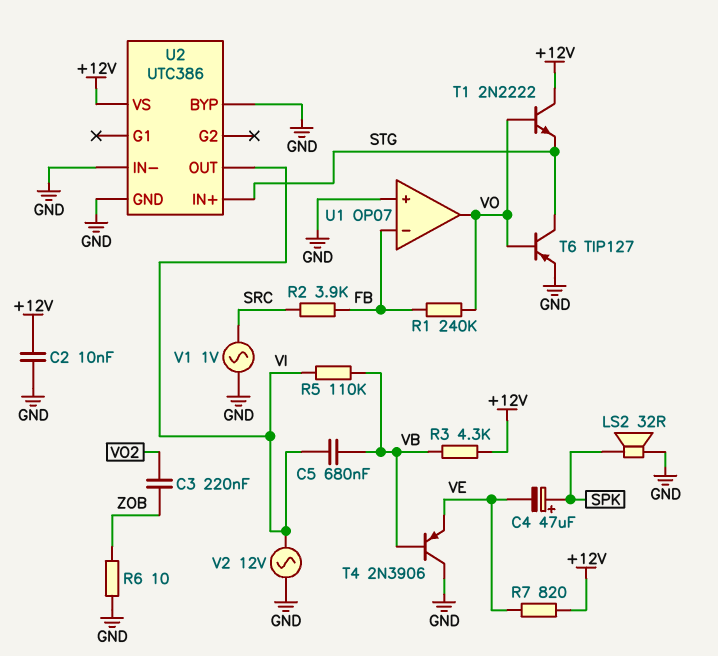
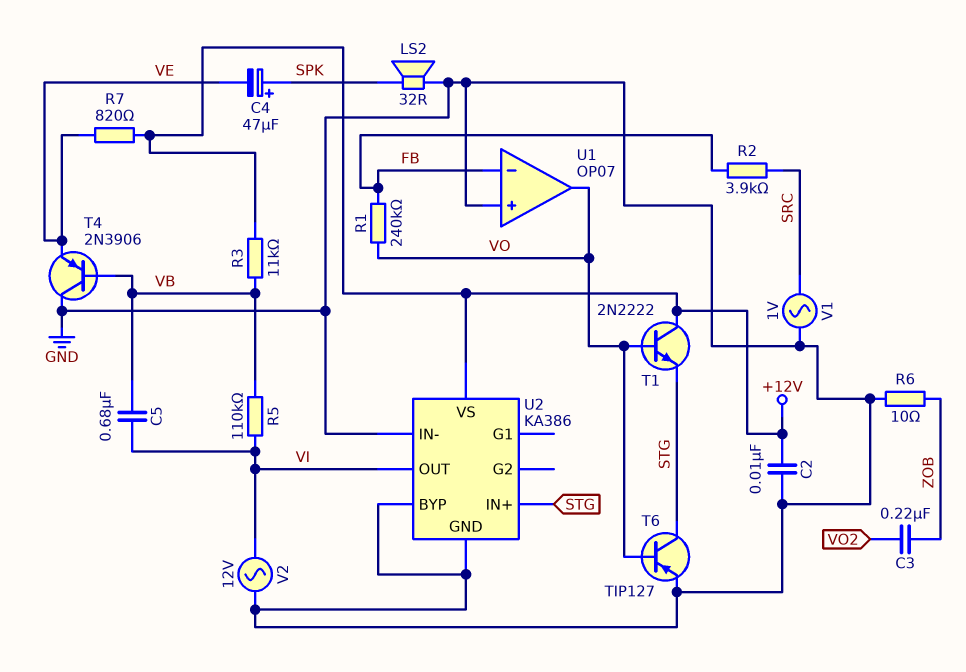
R3: 4.3k (+12V, VB) -> 11k (+12V, VB)
U2: UTC386 -> KA386

